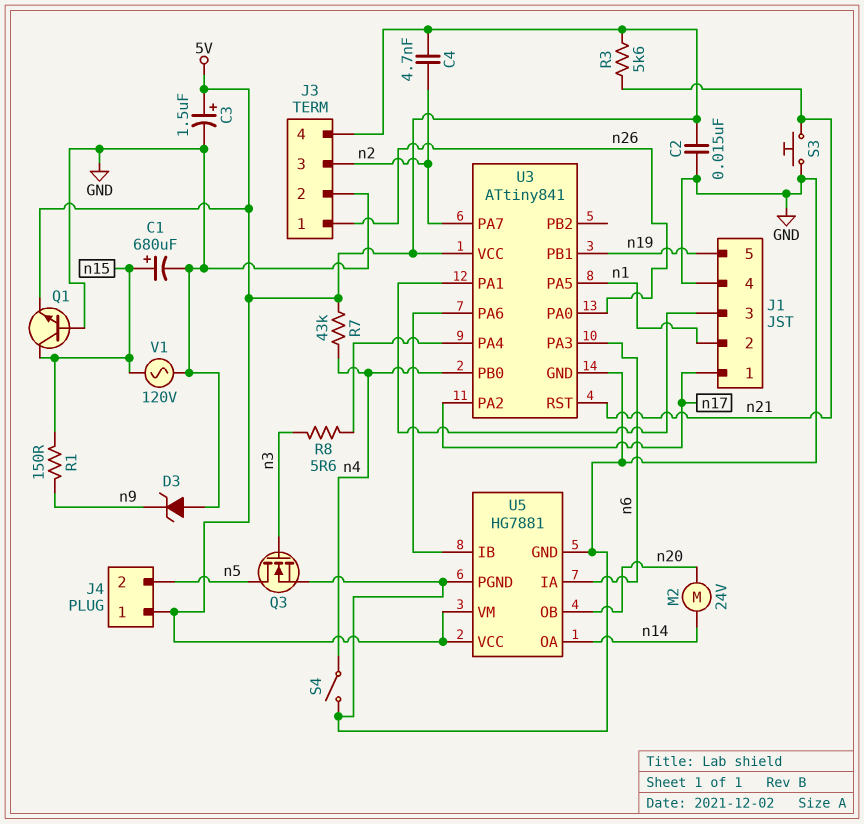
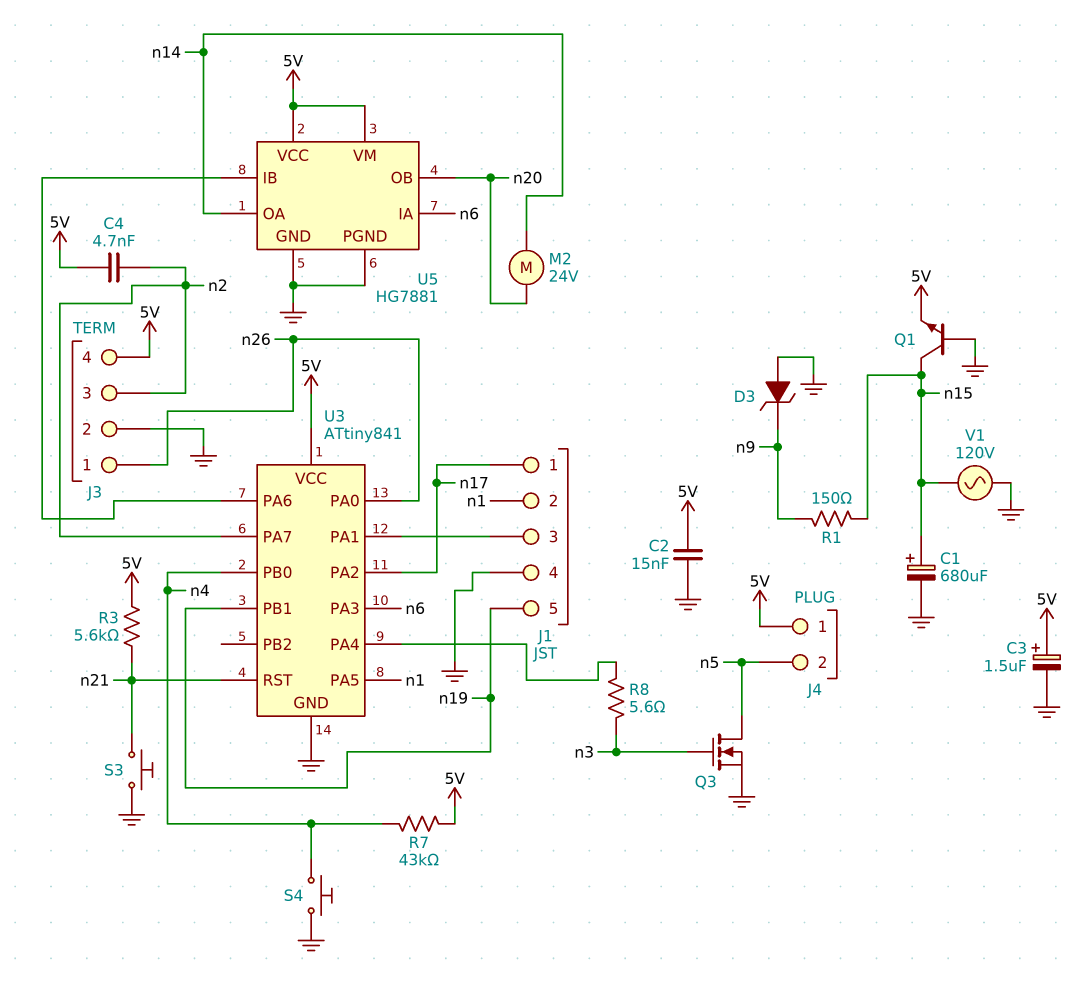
S4: switch (GND, n4) -> button (GND, n4)

